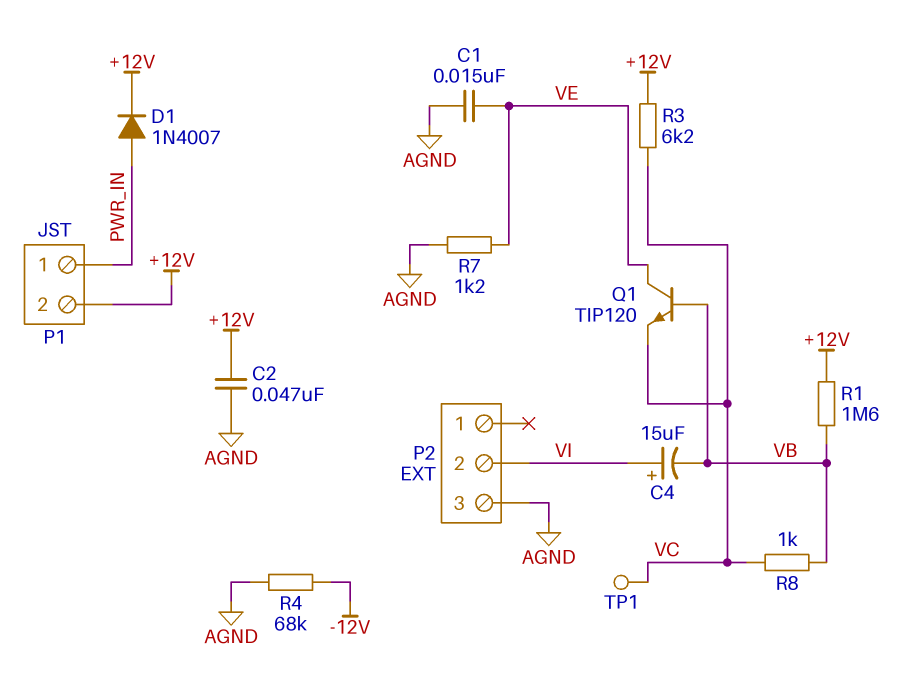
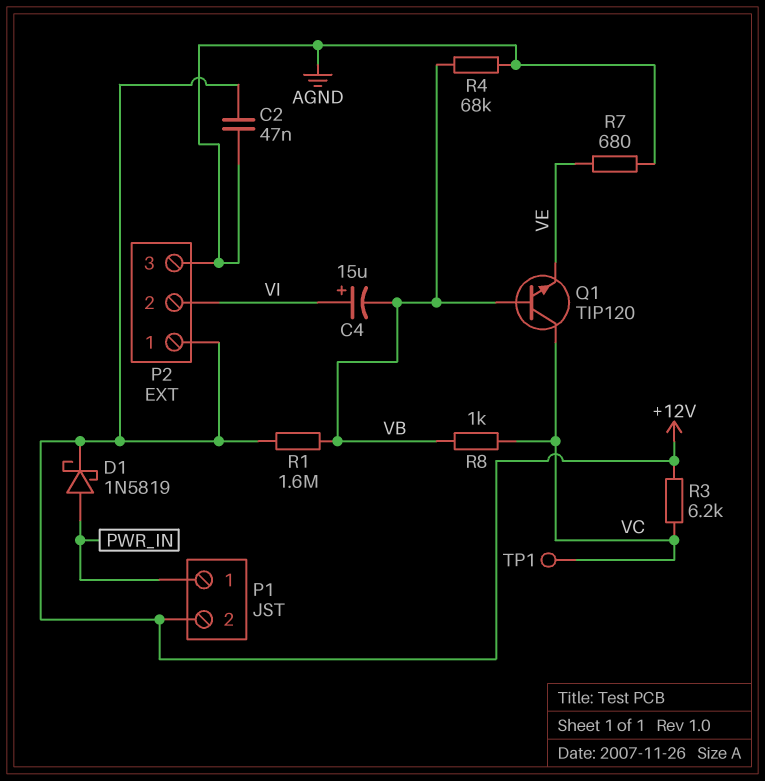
C1: 15nF (AGND, VE) -> none
D1: diode 1N4007 (A PWR_IN, K +12V) -> schottky 1N5819 (A PWR_IN, K +12V)
P2 pin 1: none -> +12V
Q1: NPN TIP120 (B VB, C VE, E VC) -> NPN TIP120 (B VB, C VC, E VE)
R4: 68k (-12V, AGND) -> 68k (AGND, VB)
R7: 1.2k (AGND, VE) -> 680 (AGND, VE)

